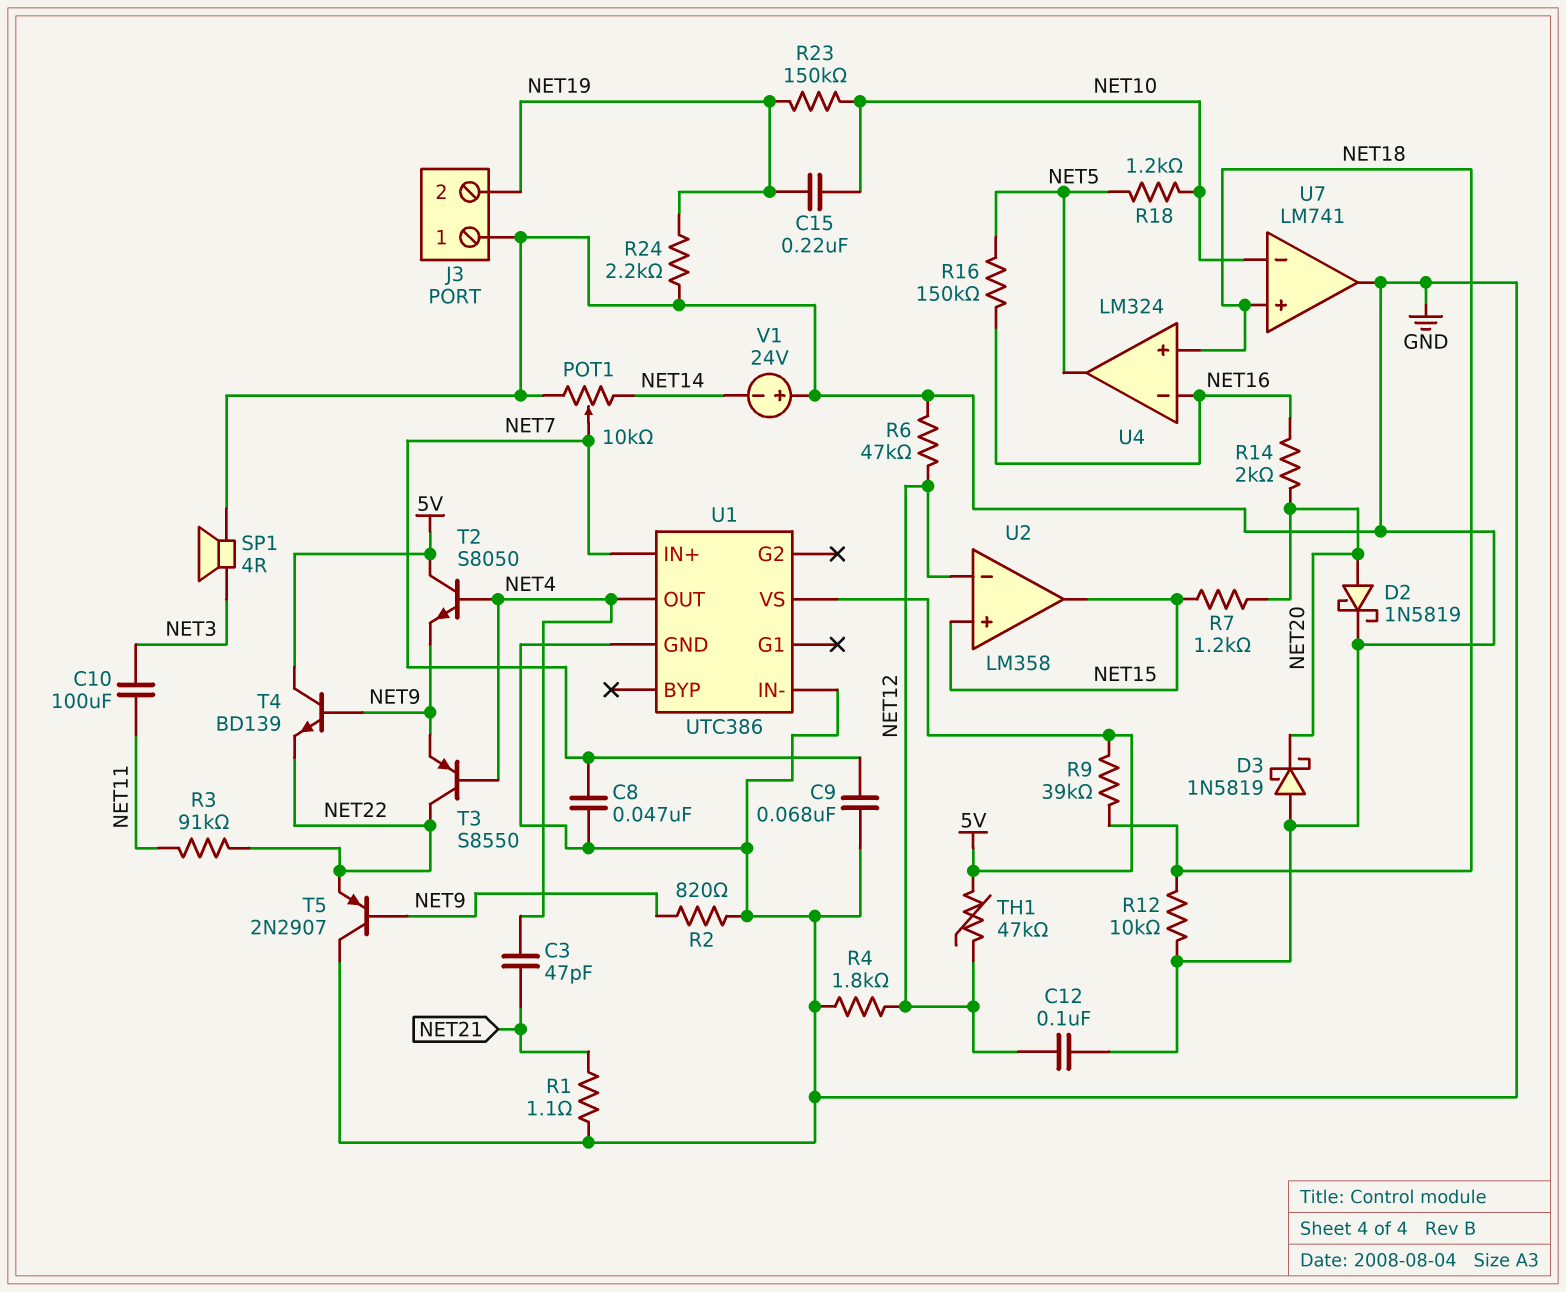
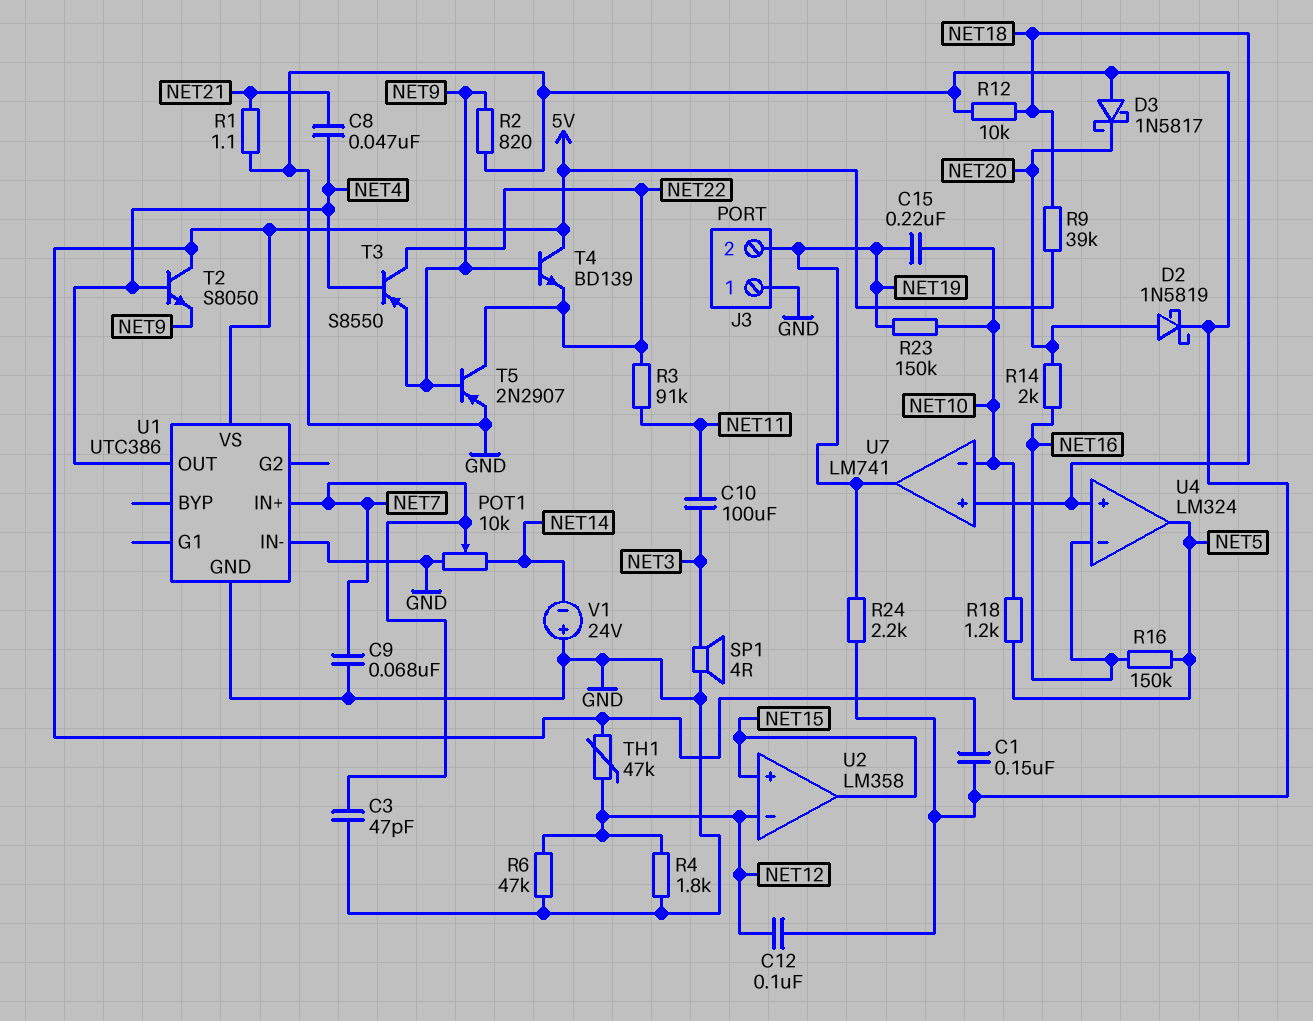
C1: none -> 150nF (5V, GND)
C3: 47pF (NET4, NET21) -> 47pF (GND, NET7)
C8: 47nF (GND, NET7) -> 47nF (NET4, NET21)
D3: schottky 1N5819 (A GND, K NET20) -> schottky 1N5817 (A GND, K NET20)
R7: 1.2k (NET15, NET20) -> none
T5: PNP 2N2907 (B NET9, C GND, E NET22) -> PNP 2N2907 (B NET9, C NET22, E GND)
U7 pin out: GND -> NET19

